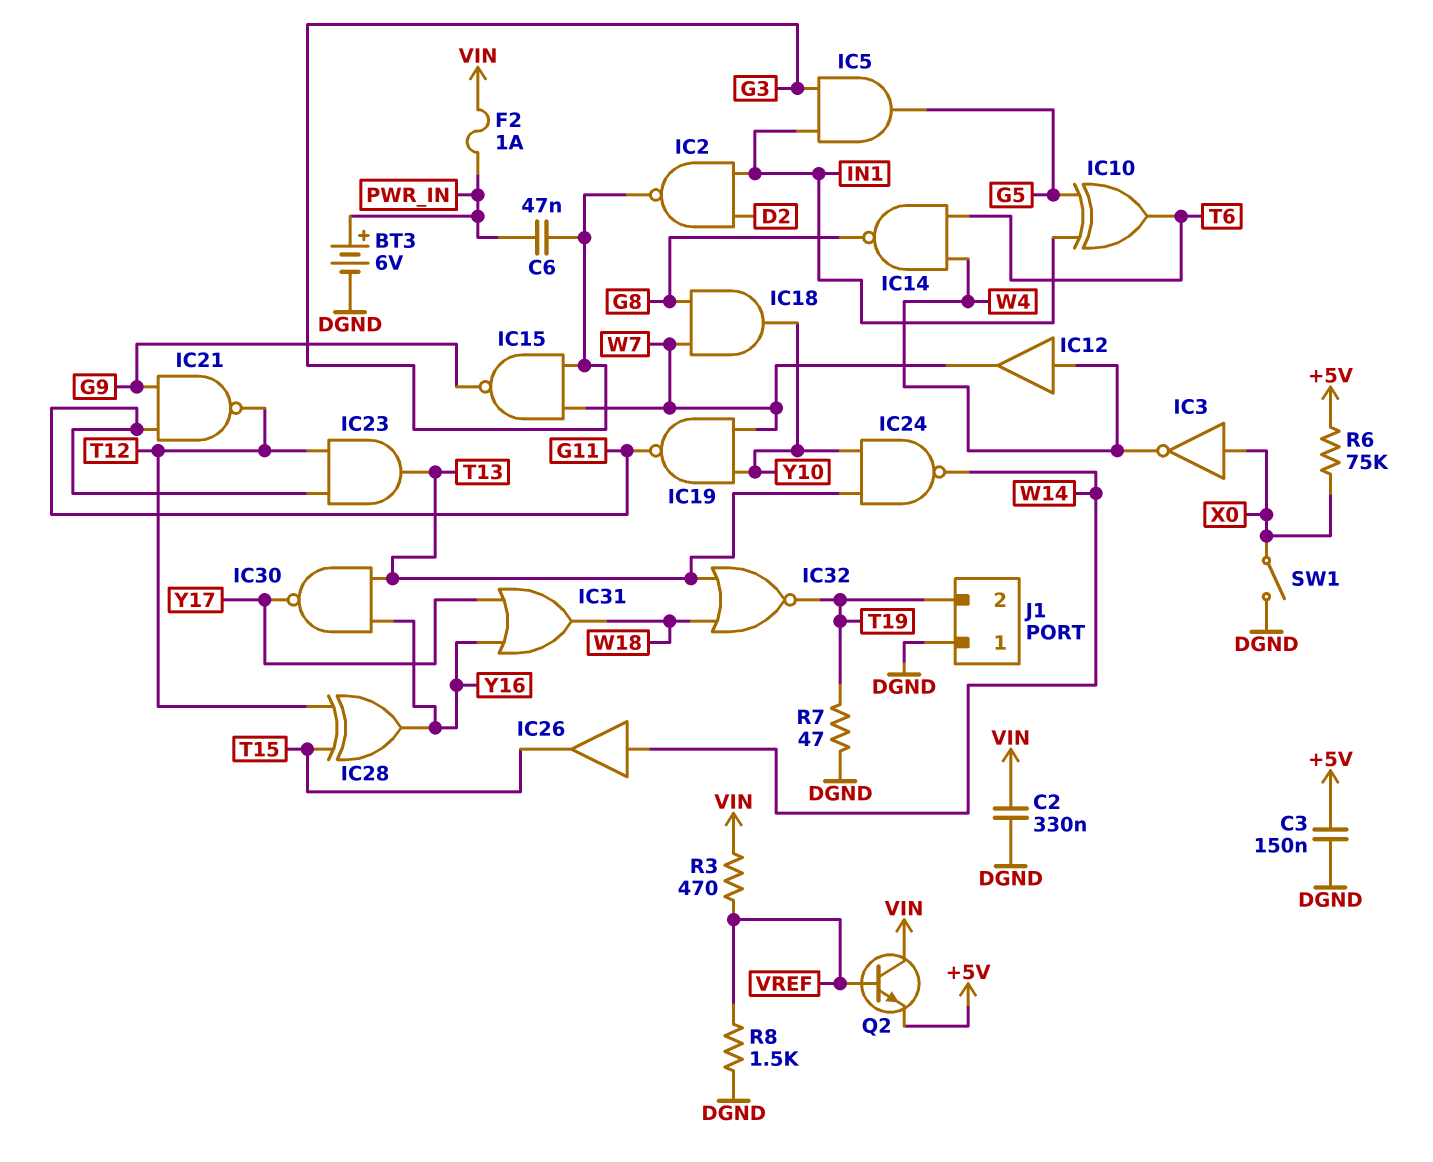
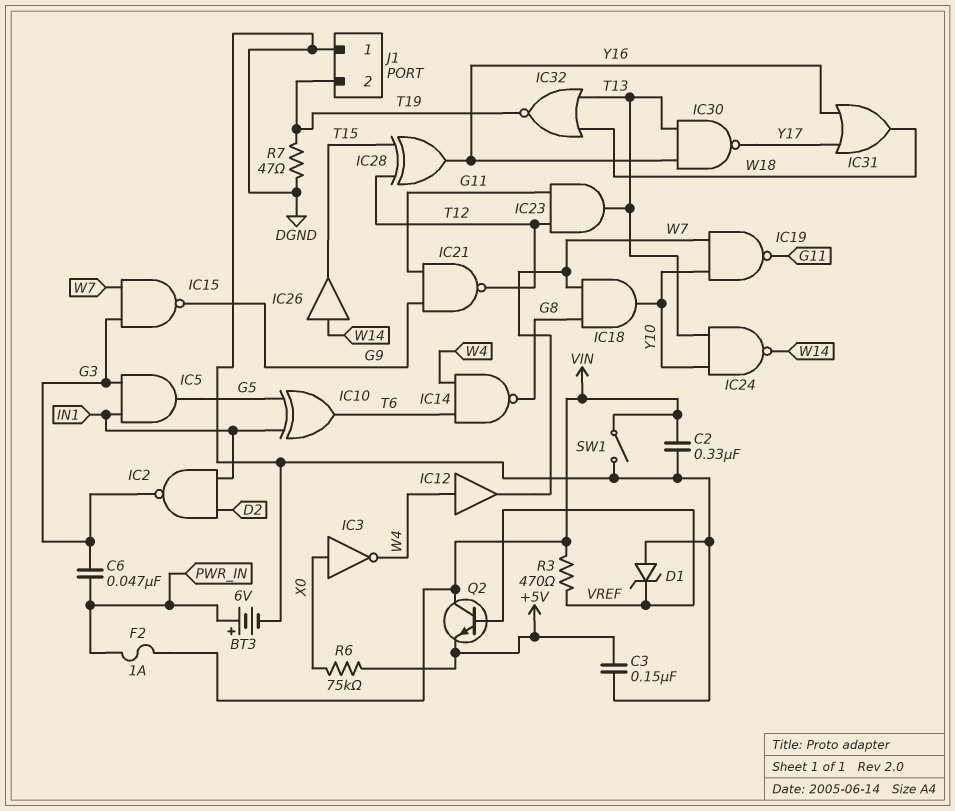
D1: none -> zener (A DGND, K VREF)
R8: 1.5k (DGND, VREF) -> none
SW1: switch (DGND, X0) -> switch (DGND, VIN)

